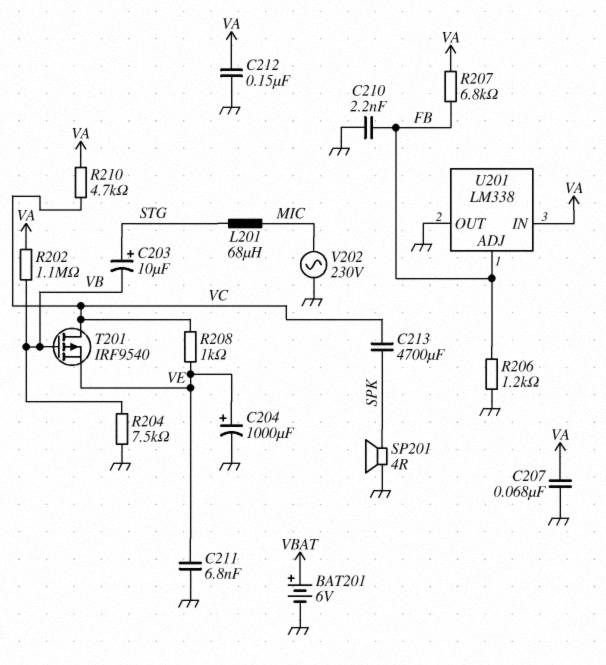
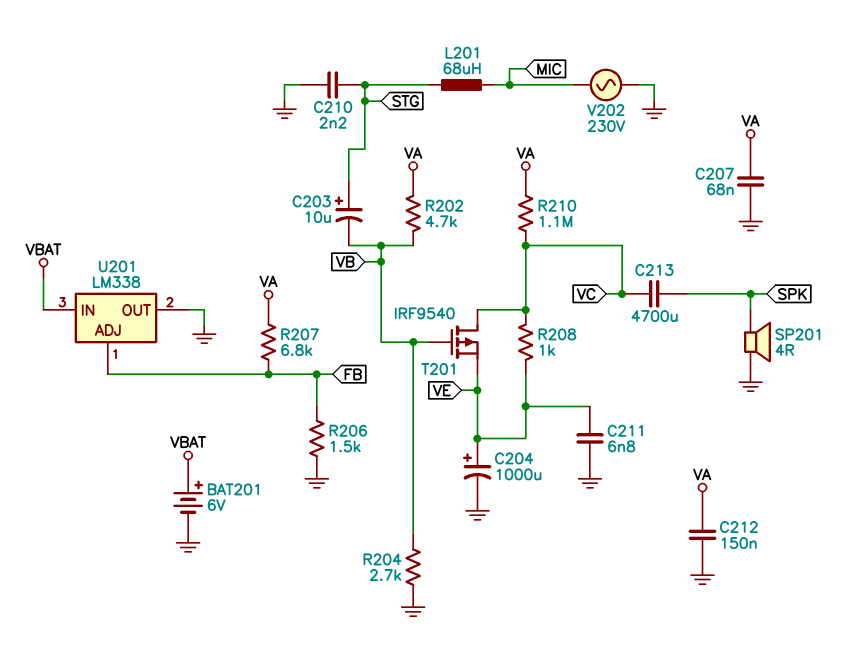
C210: 2.2nF (FB, GND) -> 2.2nF (GND, STG)
R202: 1.1M (VA, VB) -> 4.7k (VA, VB)
R204: 7.5k (GND, VB) -> 2.7k (GND, VB)
R206: 1.2k (FB, GND) -> 1.5k (FB, GND)
R210: 4.7k (VA, VC) -> 1.1M (VA, VC)
U201 pin IN: VA -> VBAT

